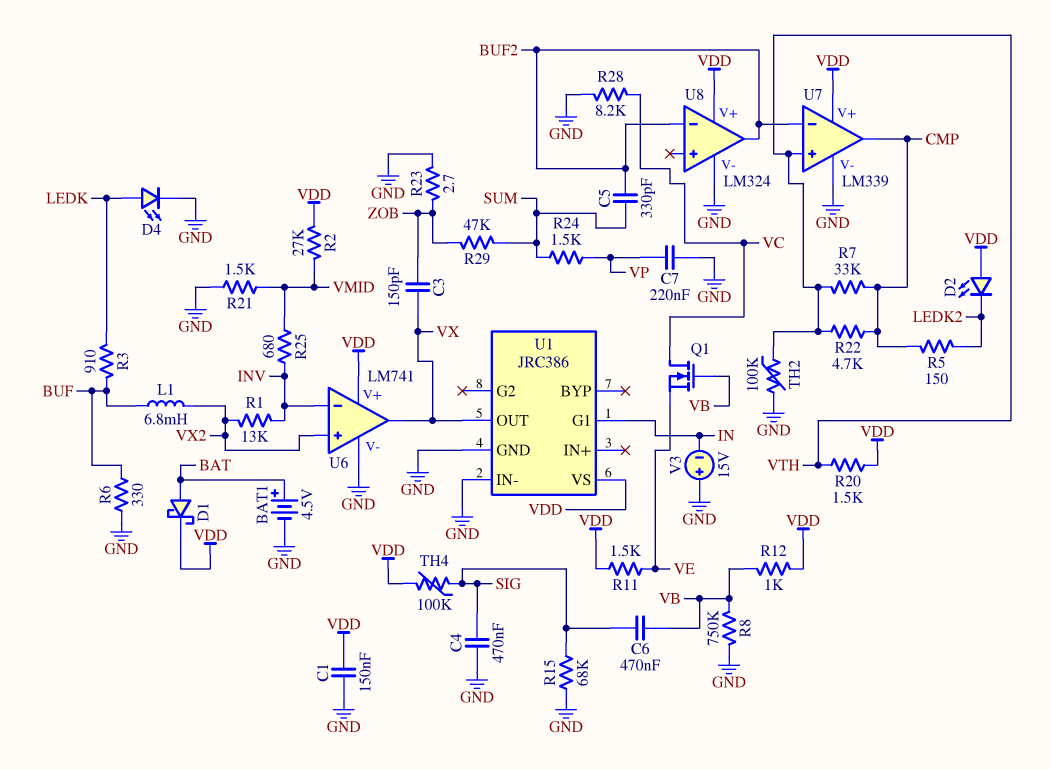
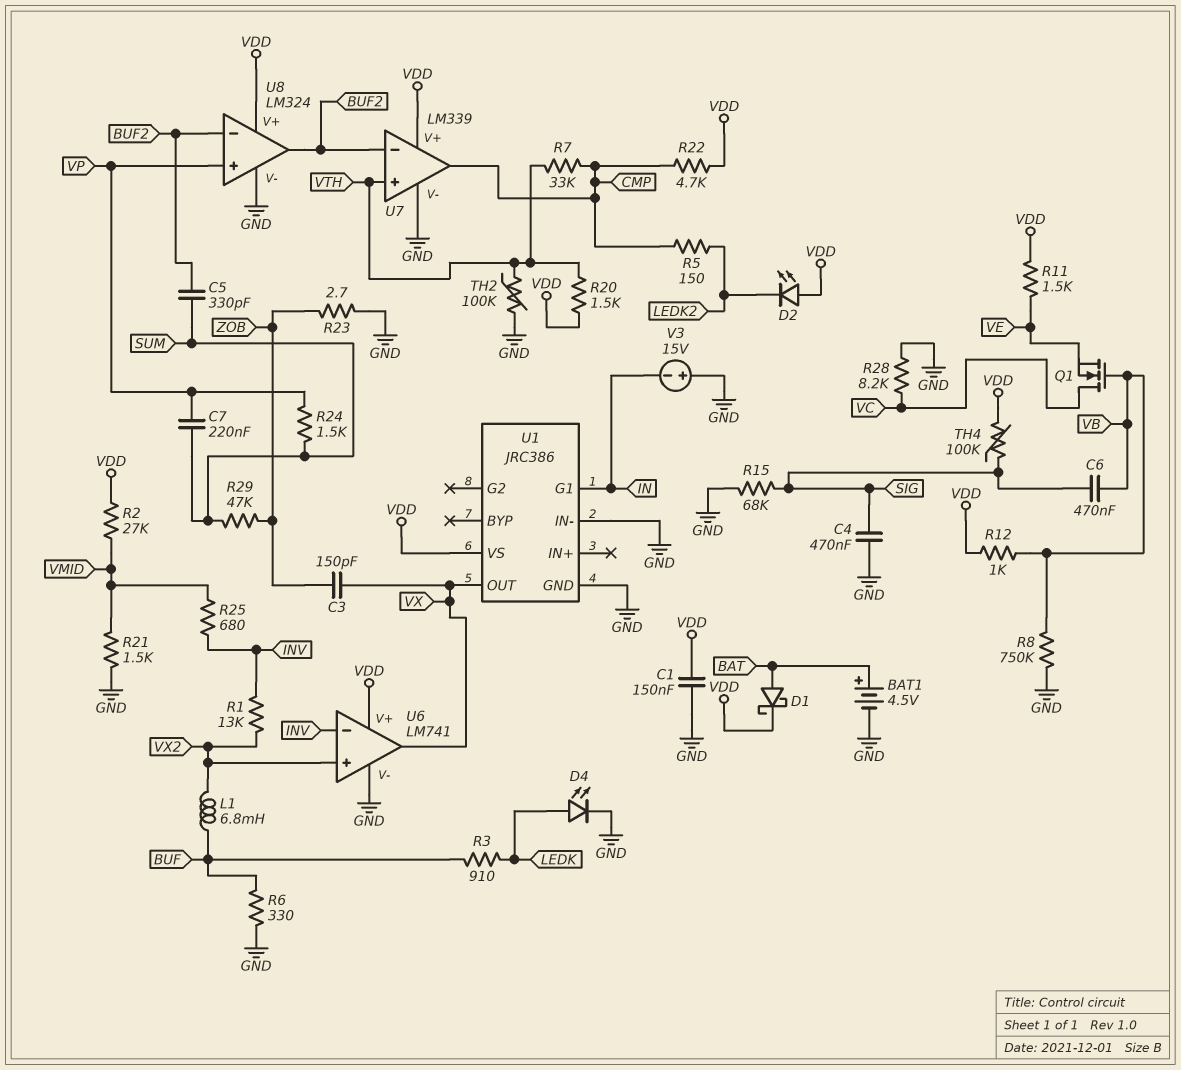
C7: 220nF (GND, VP) -> 220nF (SUM, VP)
R22: 4.7k (CMP, VTH) -> 4.7k (CMP, VDD)
U8 pin in+: none -> VP

